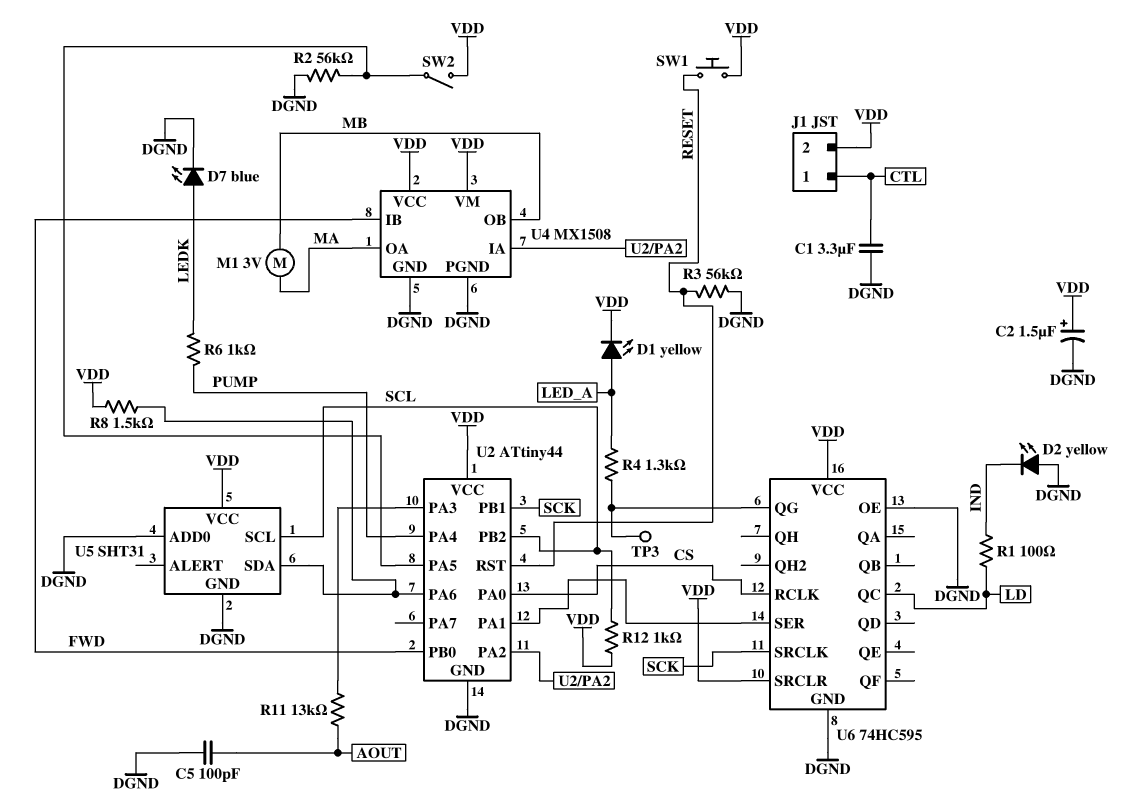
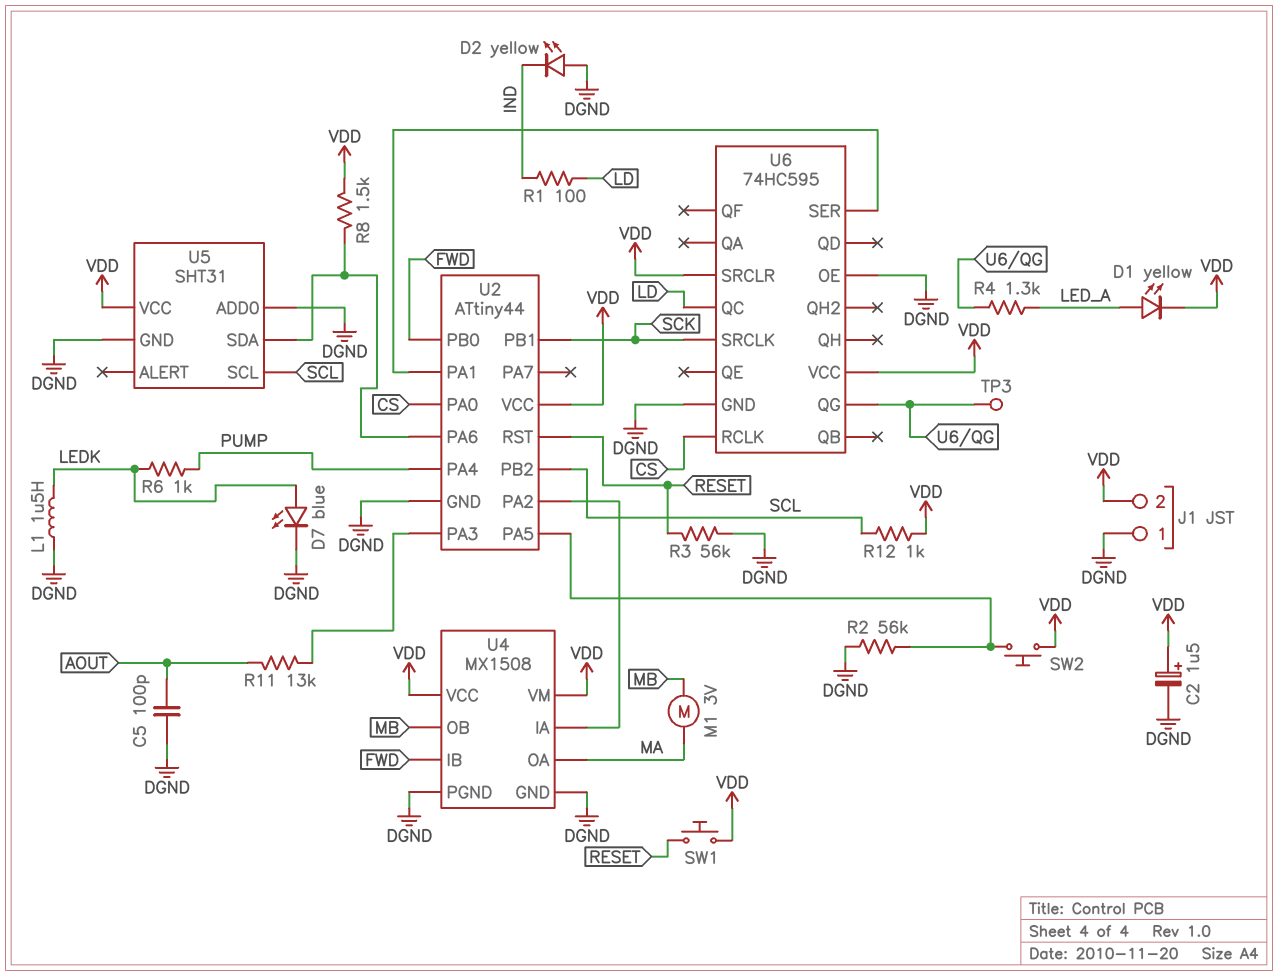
C1: 3.3uF (CTL, DGND) -> none
J1 pin 1: CTL -> DGND
L1: none -> 1.5uH (DGND, LEDK)
SW2: switch (U2/PA5, VDD) -> button (U2/PA5, VDD)

